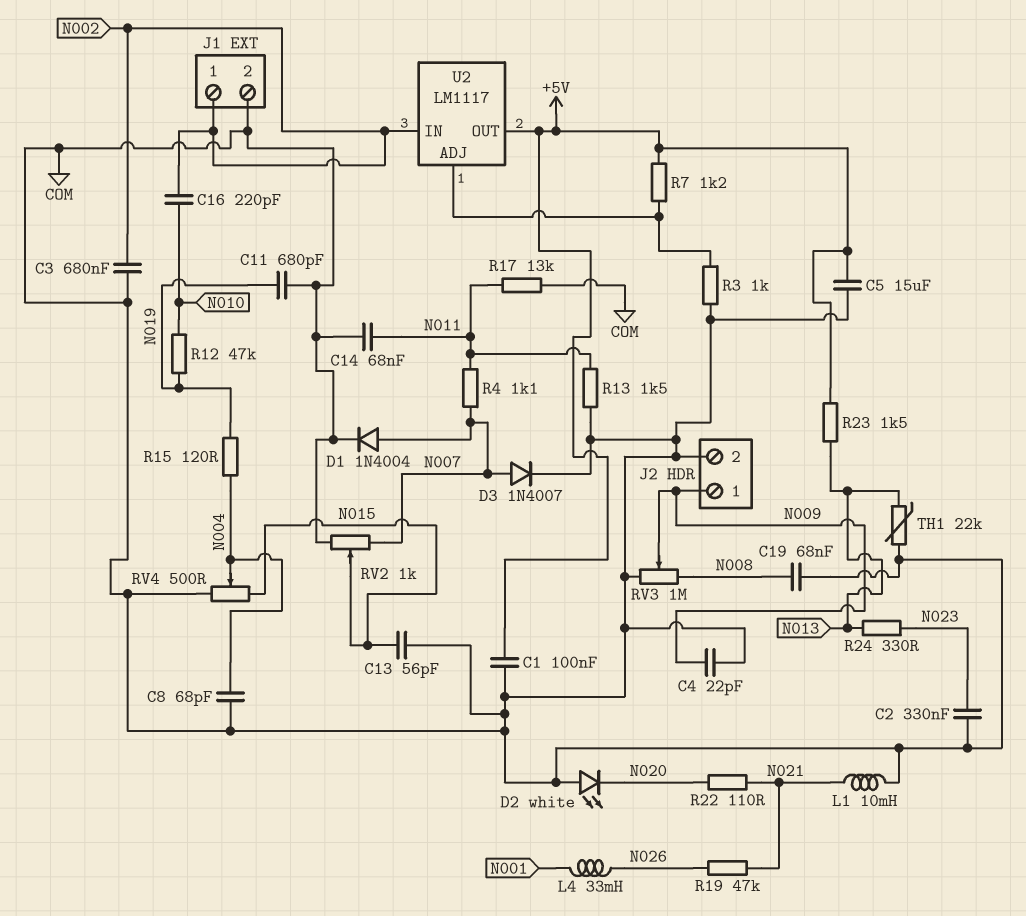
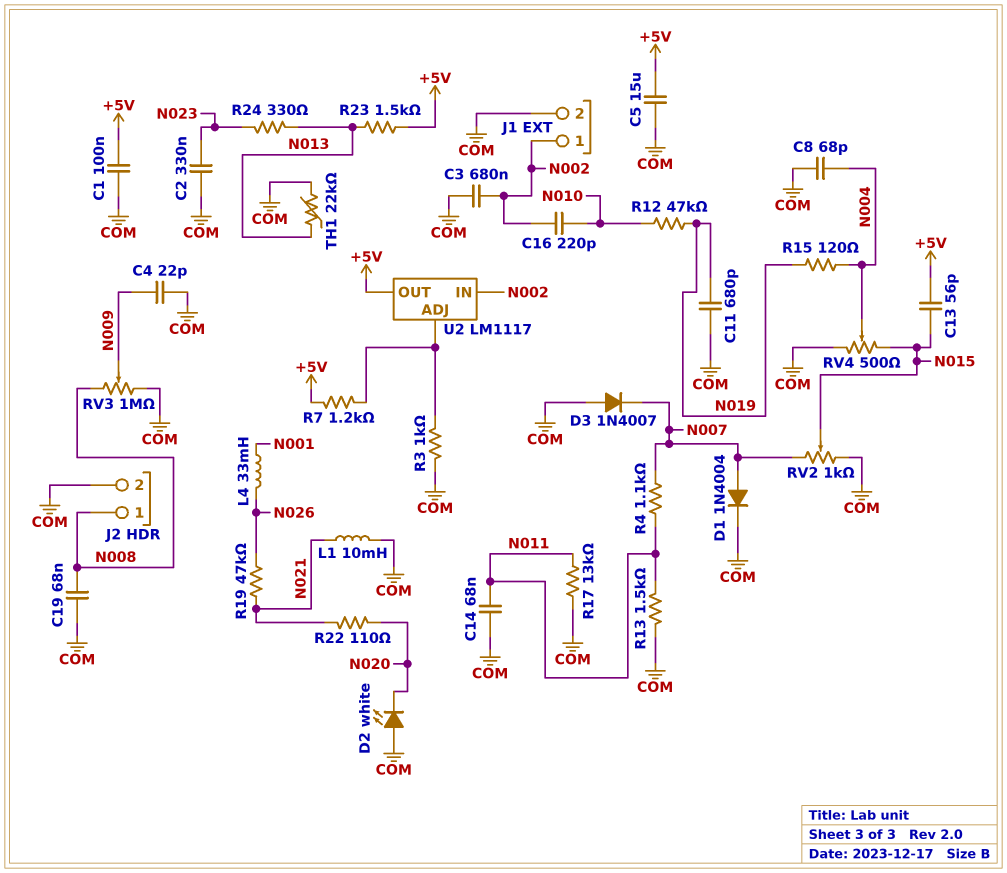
C13: 56pF (COM, N015) -> 56pF (+5V, N015)
D3: diode 1N4007 (A N007, K COM) -> diode 1N4007 (A COM, K N007)
J2 pin 1: N009 -> N008

